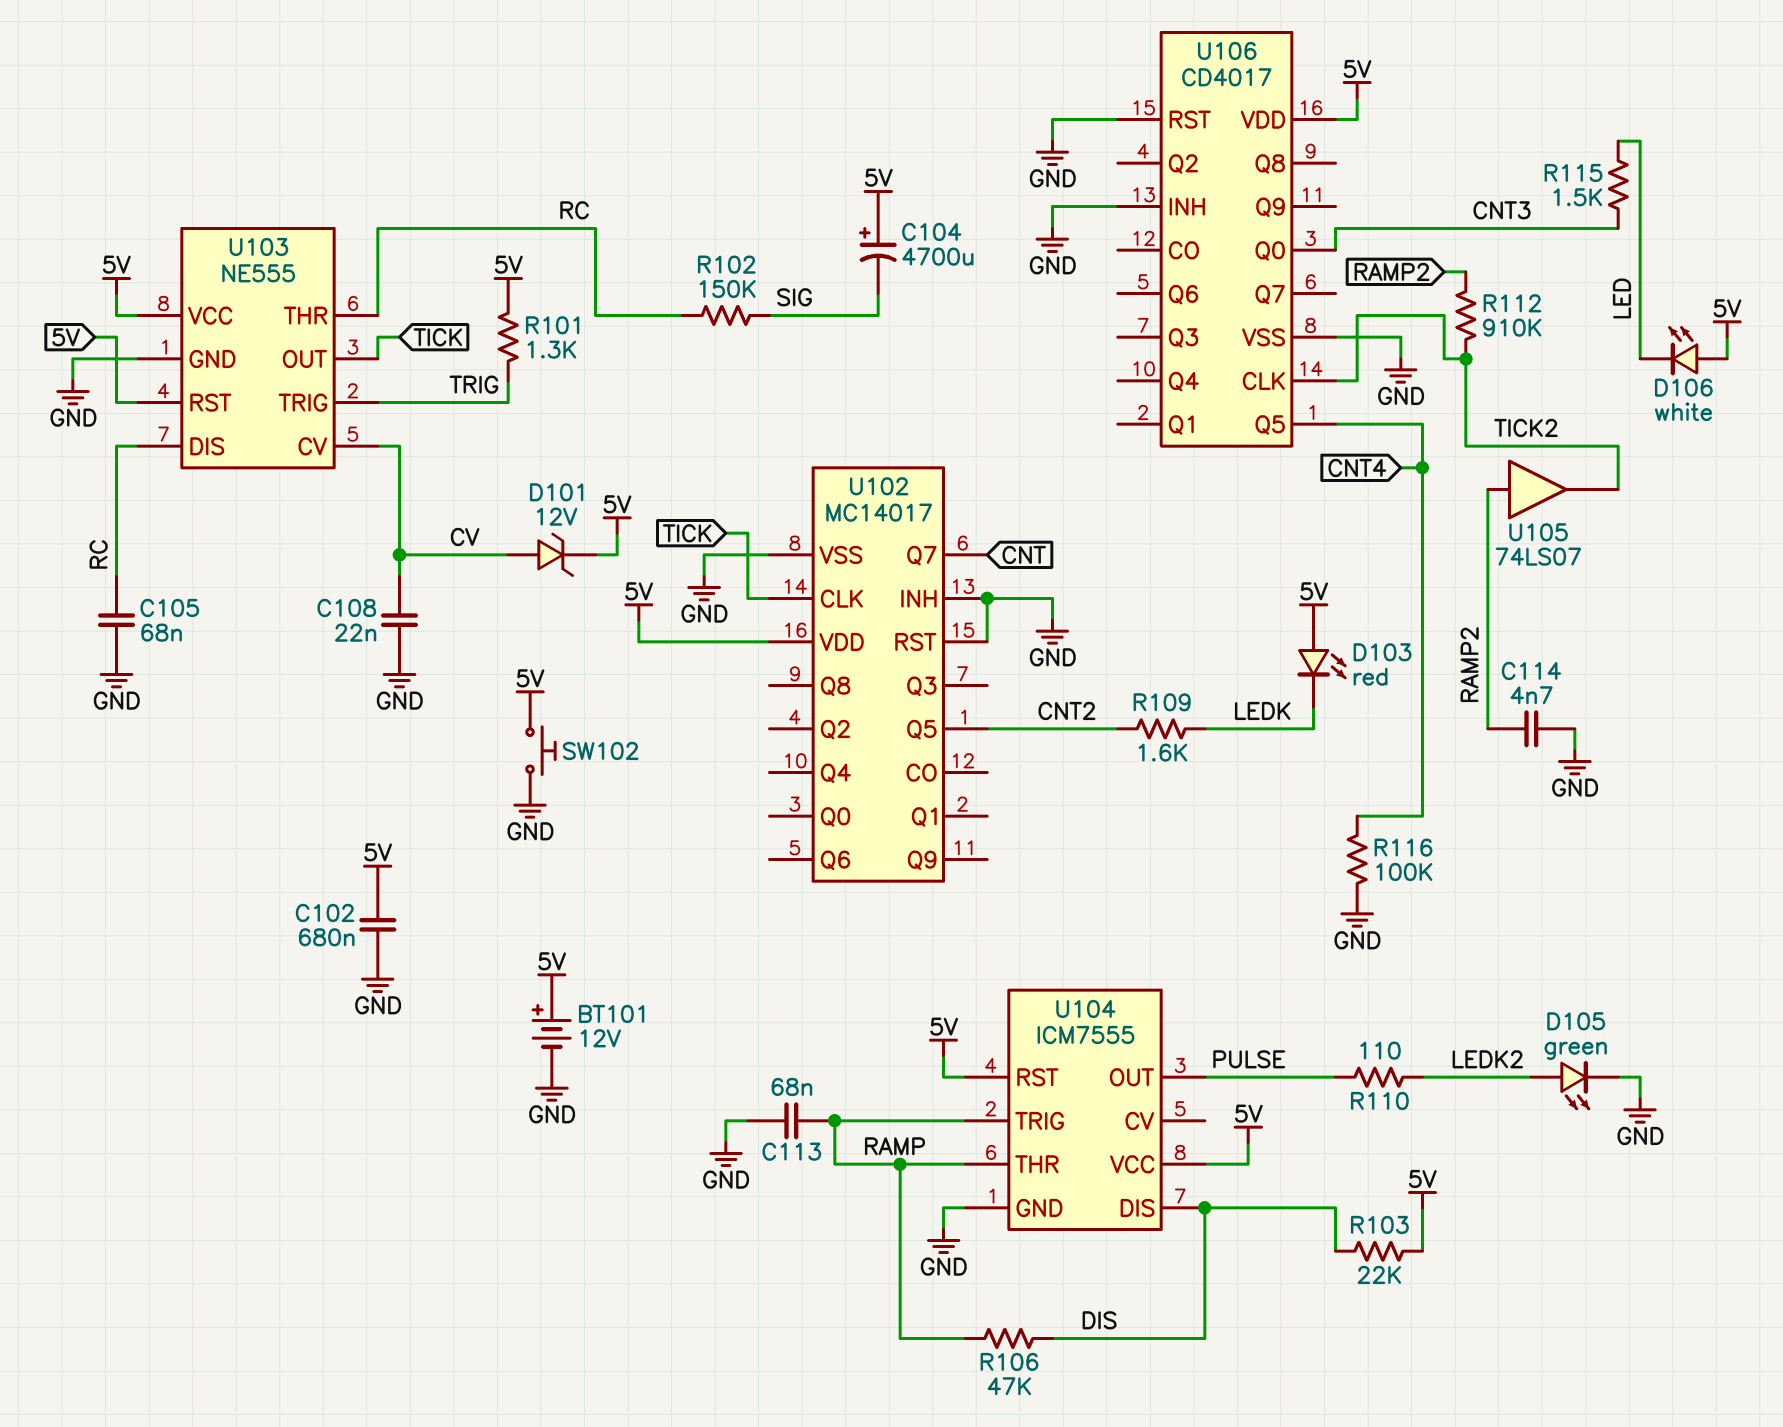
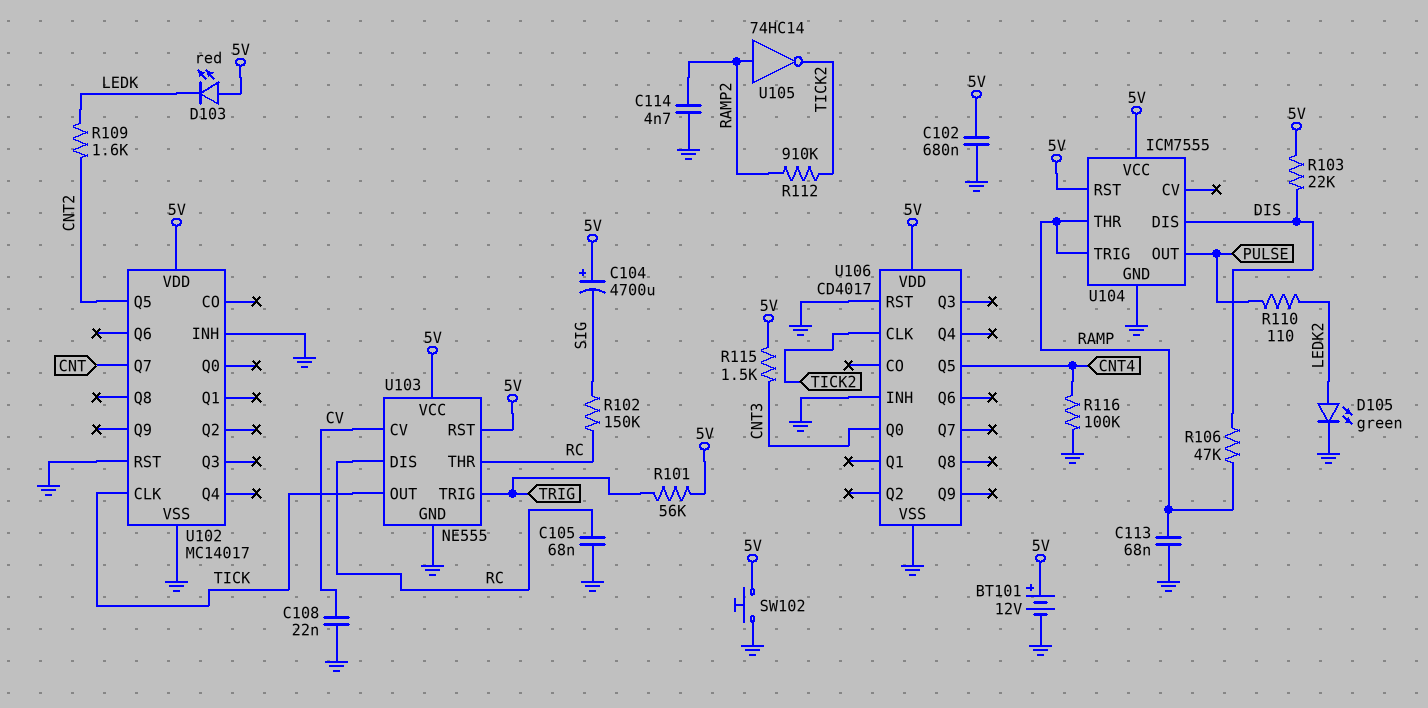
D101: zener 12V (A CV, K 5V) -> none
D106: LED white (A 5V, K LED) -> none
R101: 1.3k (5V, TRIG) -> 56k (5V, TRIG)
R115: 1.5k (CNT3, LED) -> 1.5k (5V, CNT3)
U105: buffer 74LS07 (in RAMP2, out TICK2) -> NOT 74HC14 (in RAMP2, out TICK2)

